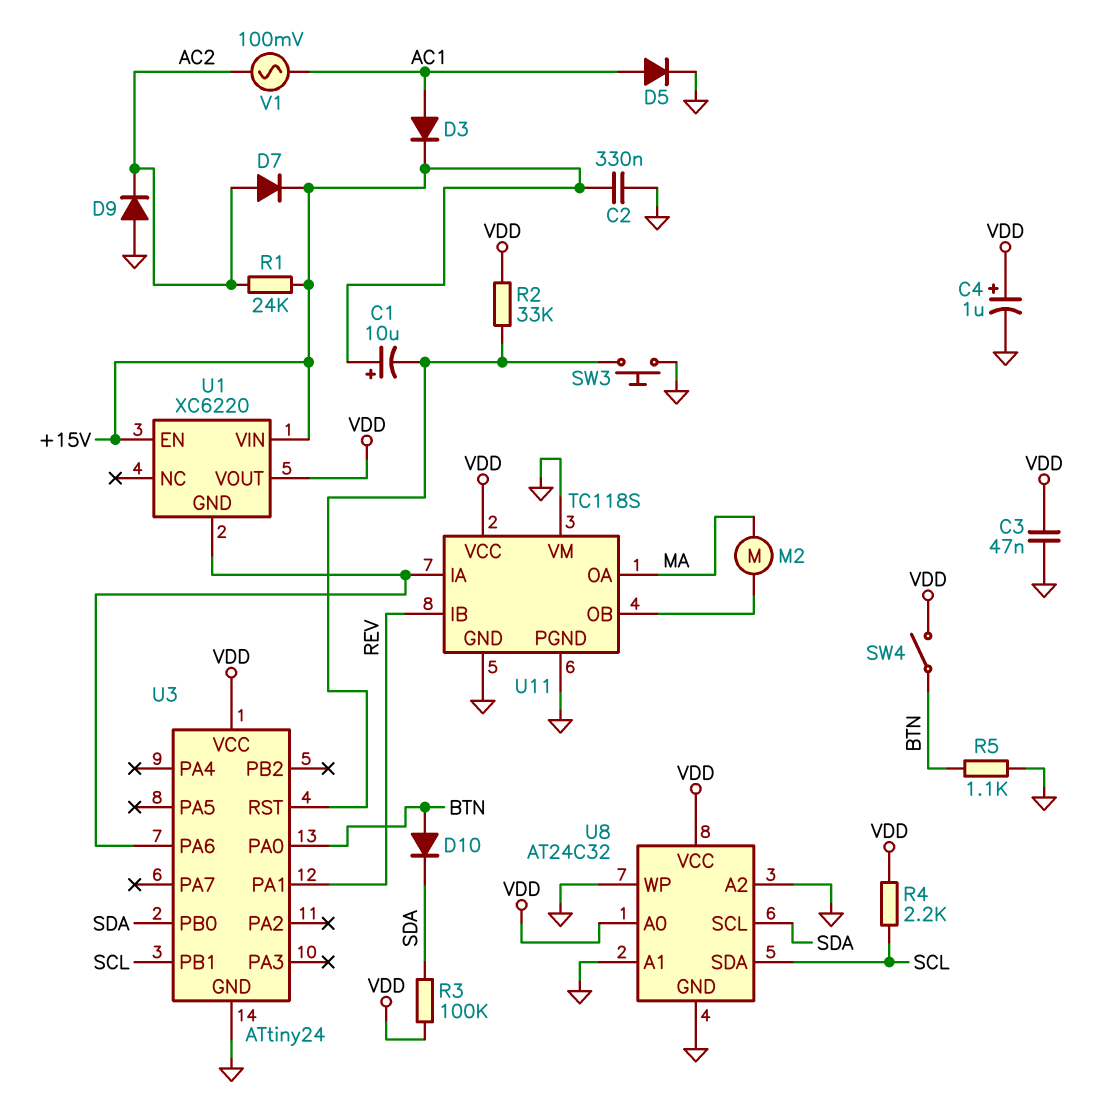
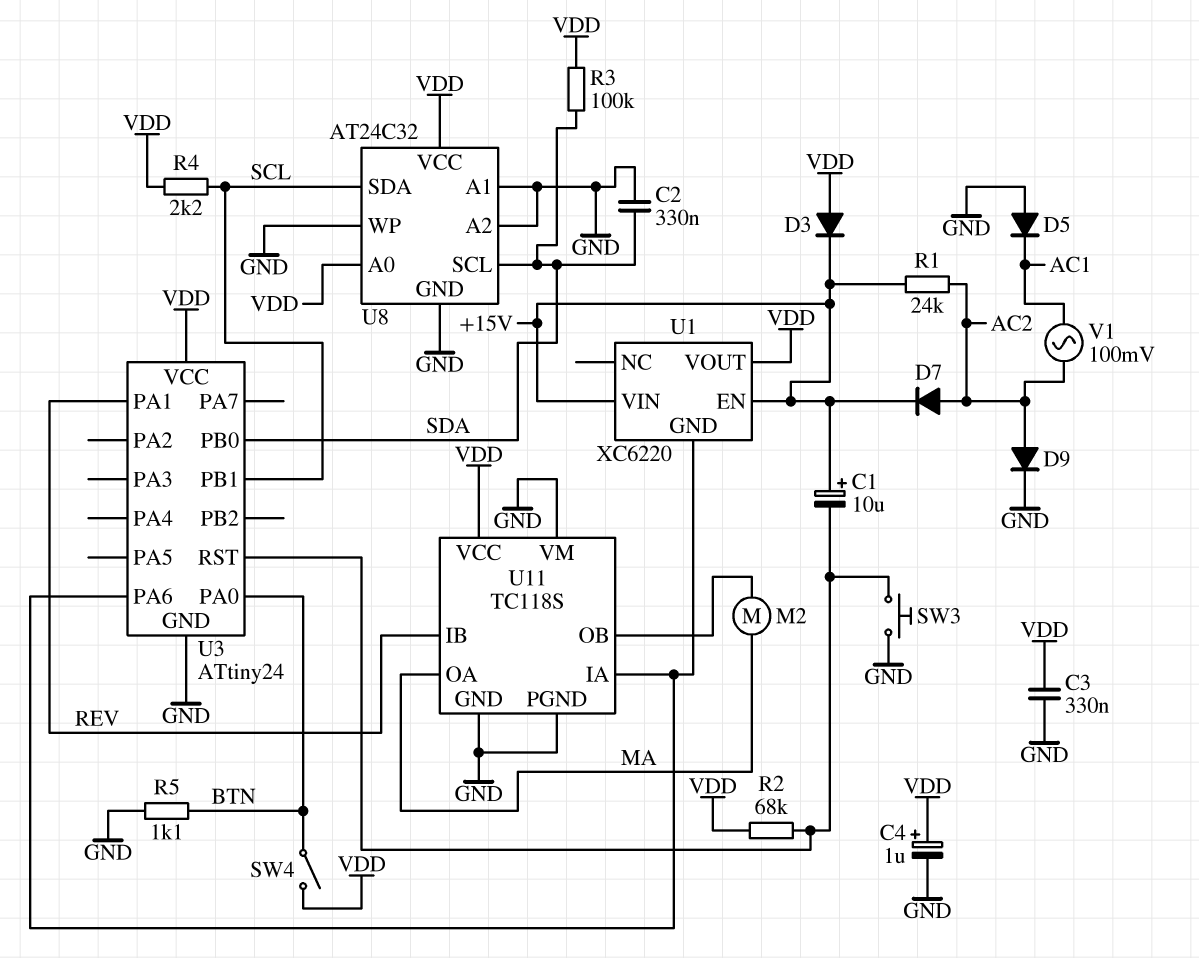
C2: 330nF (+15V, GND) -> 330nF (GND, SDA)
C3: 47nF (GND, VDD) -> 330nF (GND, VDD)
D3: diode (A AC1, K +15V) -> diode (A VDD, K +15V)
D5: diode (A AC1, K GND) -> diode (A GND, K AC1)
D9: diode (A GND, K AC2) -> diode (A AC2, K GND)
D10: diode (A BTN, K SDA) -> none
R2: 33k (U3/RST, VDD) -> 68k (U3/RST, VDD)

